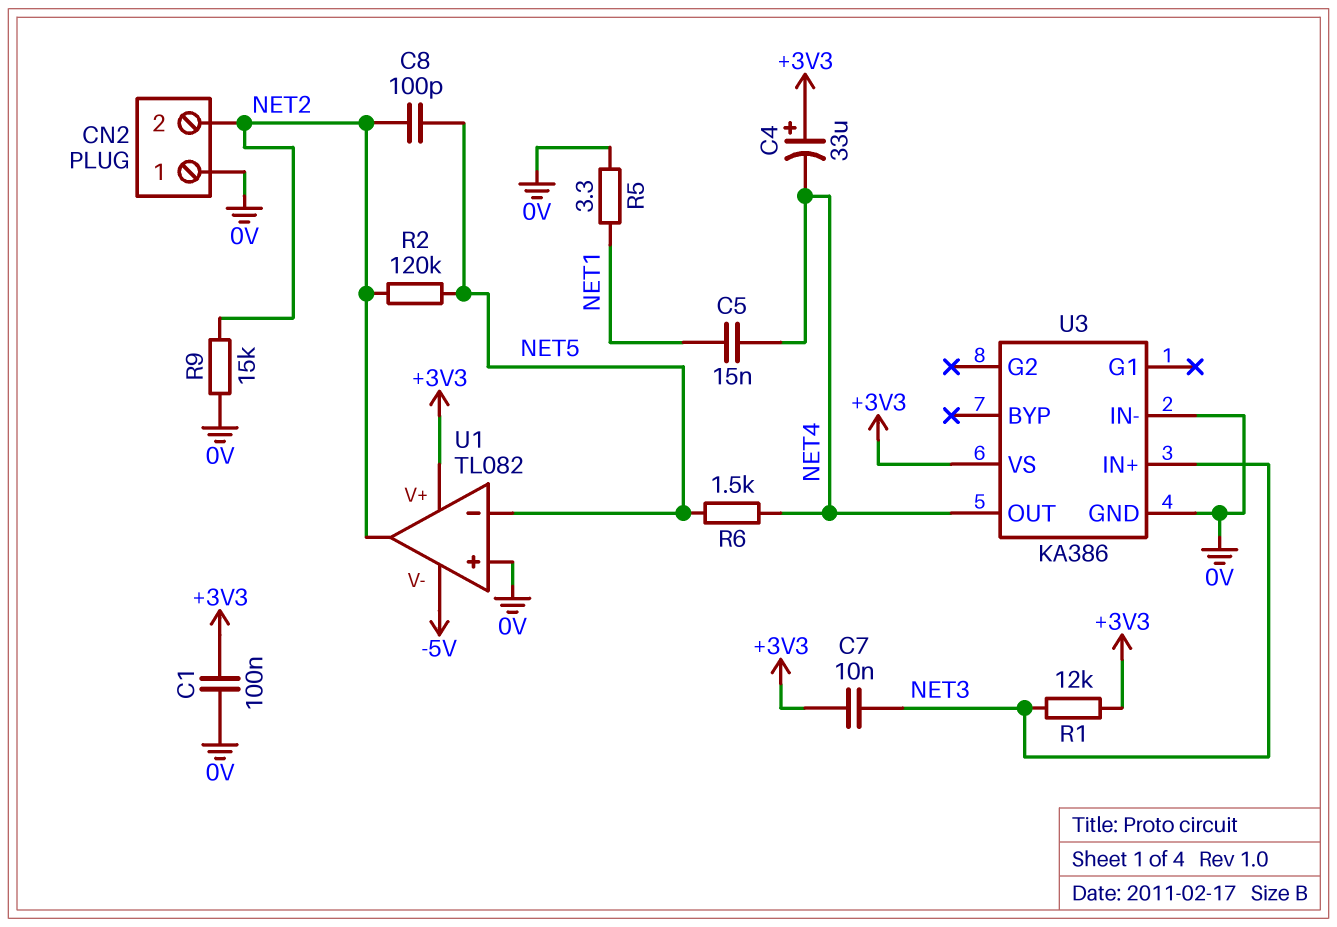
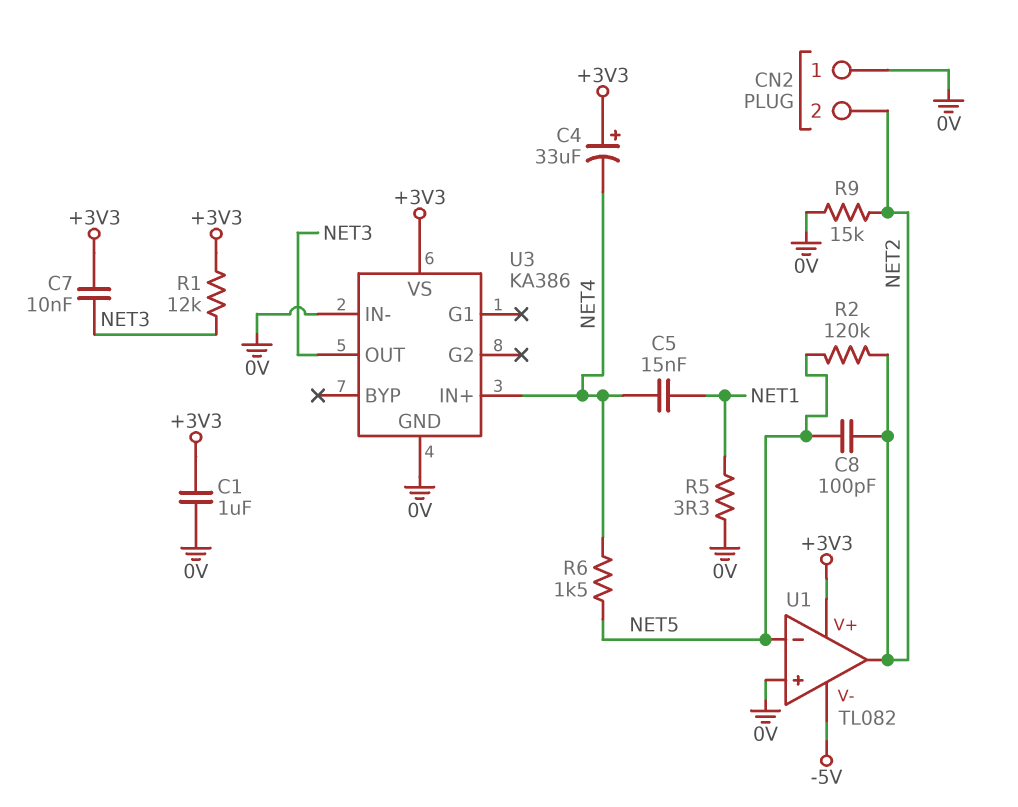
C1: 100nF (+3V3, 0V) -> 1uF (+3V3, 0V)
U3 pin IN+: NET3 -> NET4
U3 pin OUT: NET4 -> NET3

